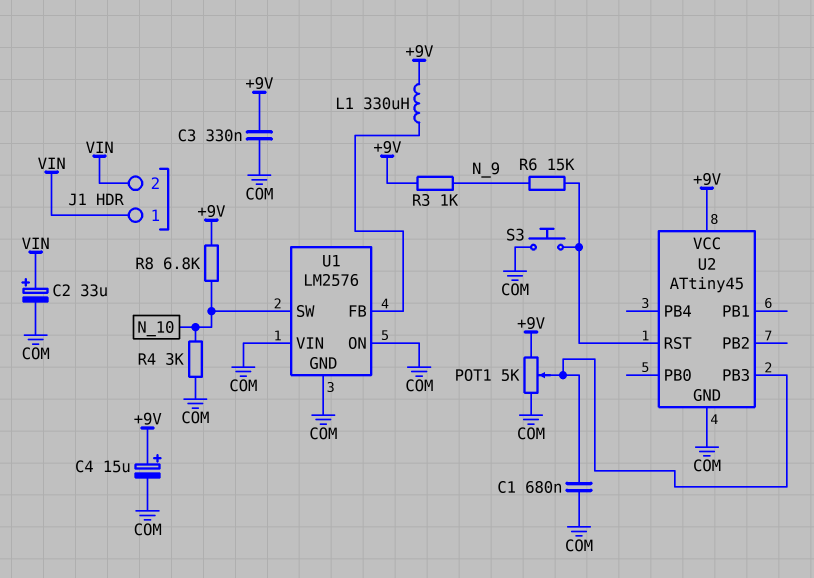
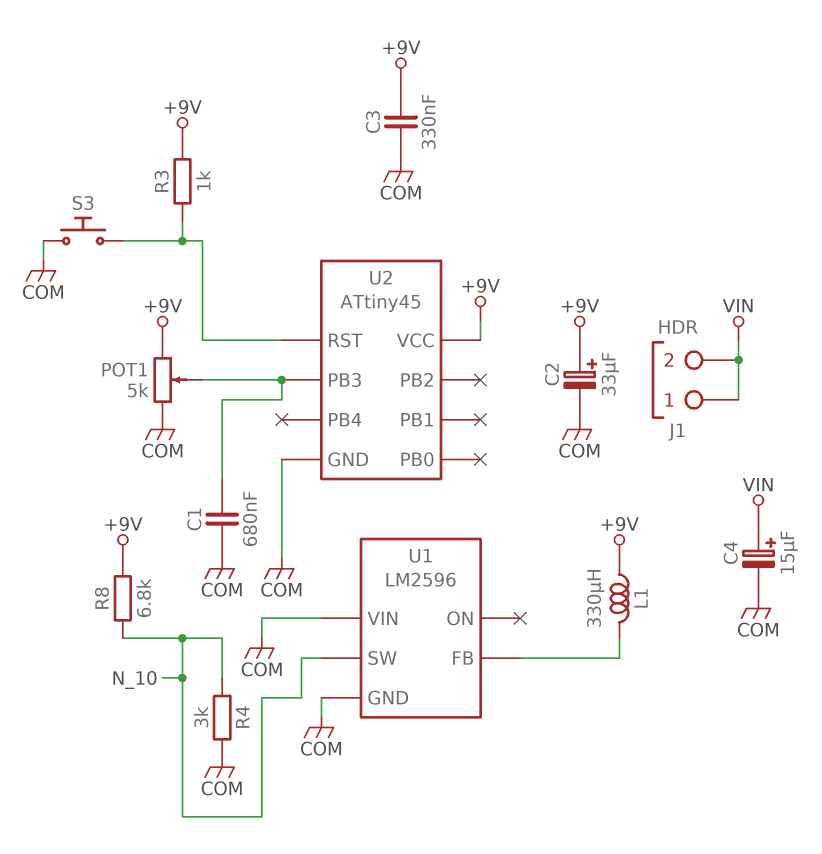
C2: 33uF (plus VIN, minus COM) -> 33uF (plus +9V, minus COM)
C4: 15uF (plus +9V, minus COM) -> 15uF (plus VIN, minus COM)
R3: 1k (+9V, N_9) -> 1k (+9V, U2/RST)
R6: 15k (N_9, U2/RST) -> none
U1: LM2576 -> LM2596
U1 pin ON: COM -> none

